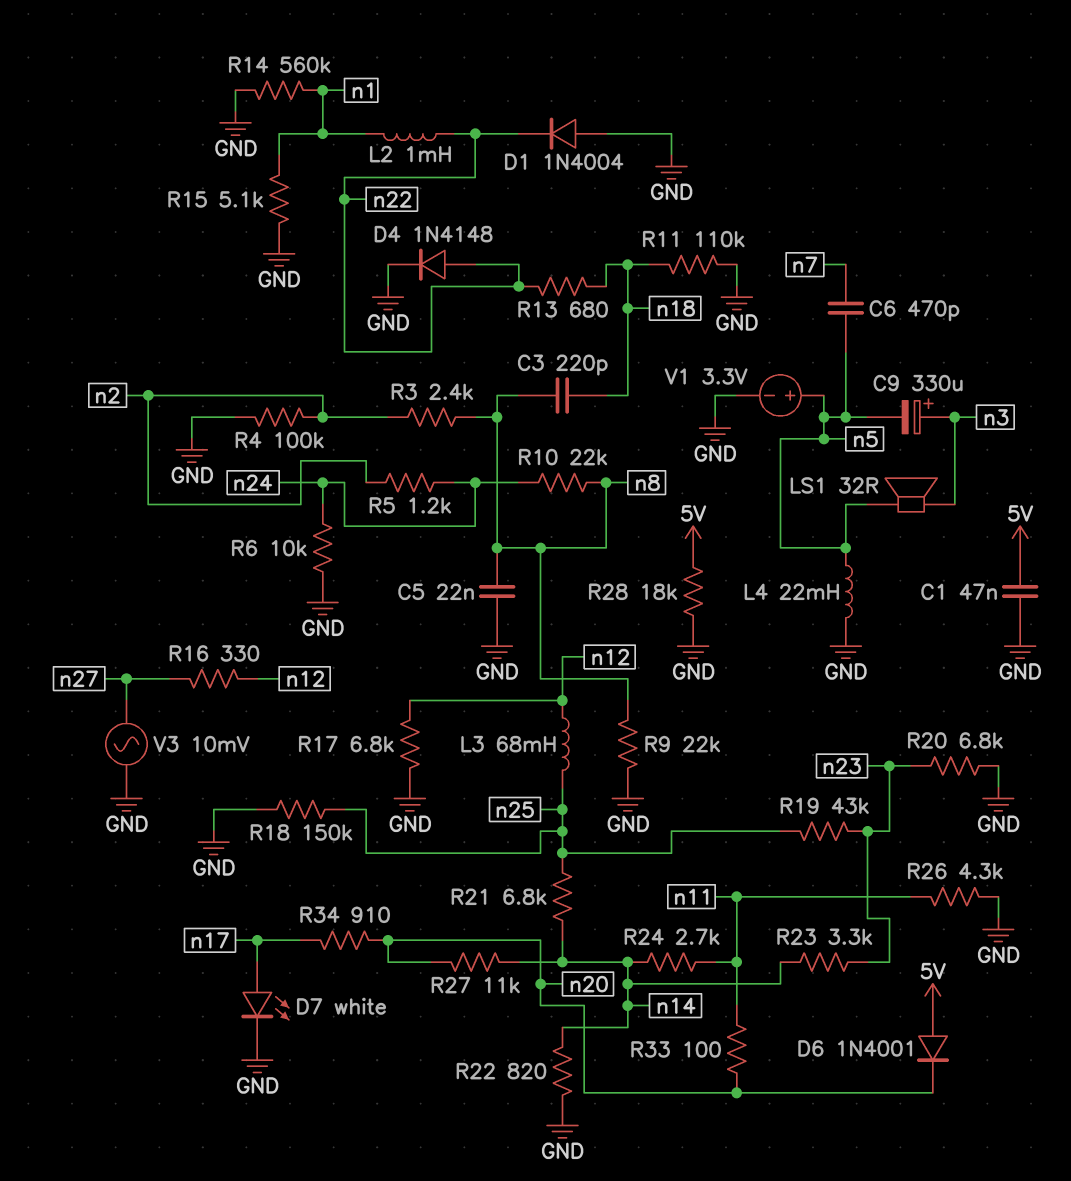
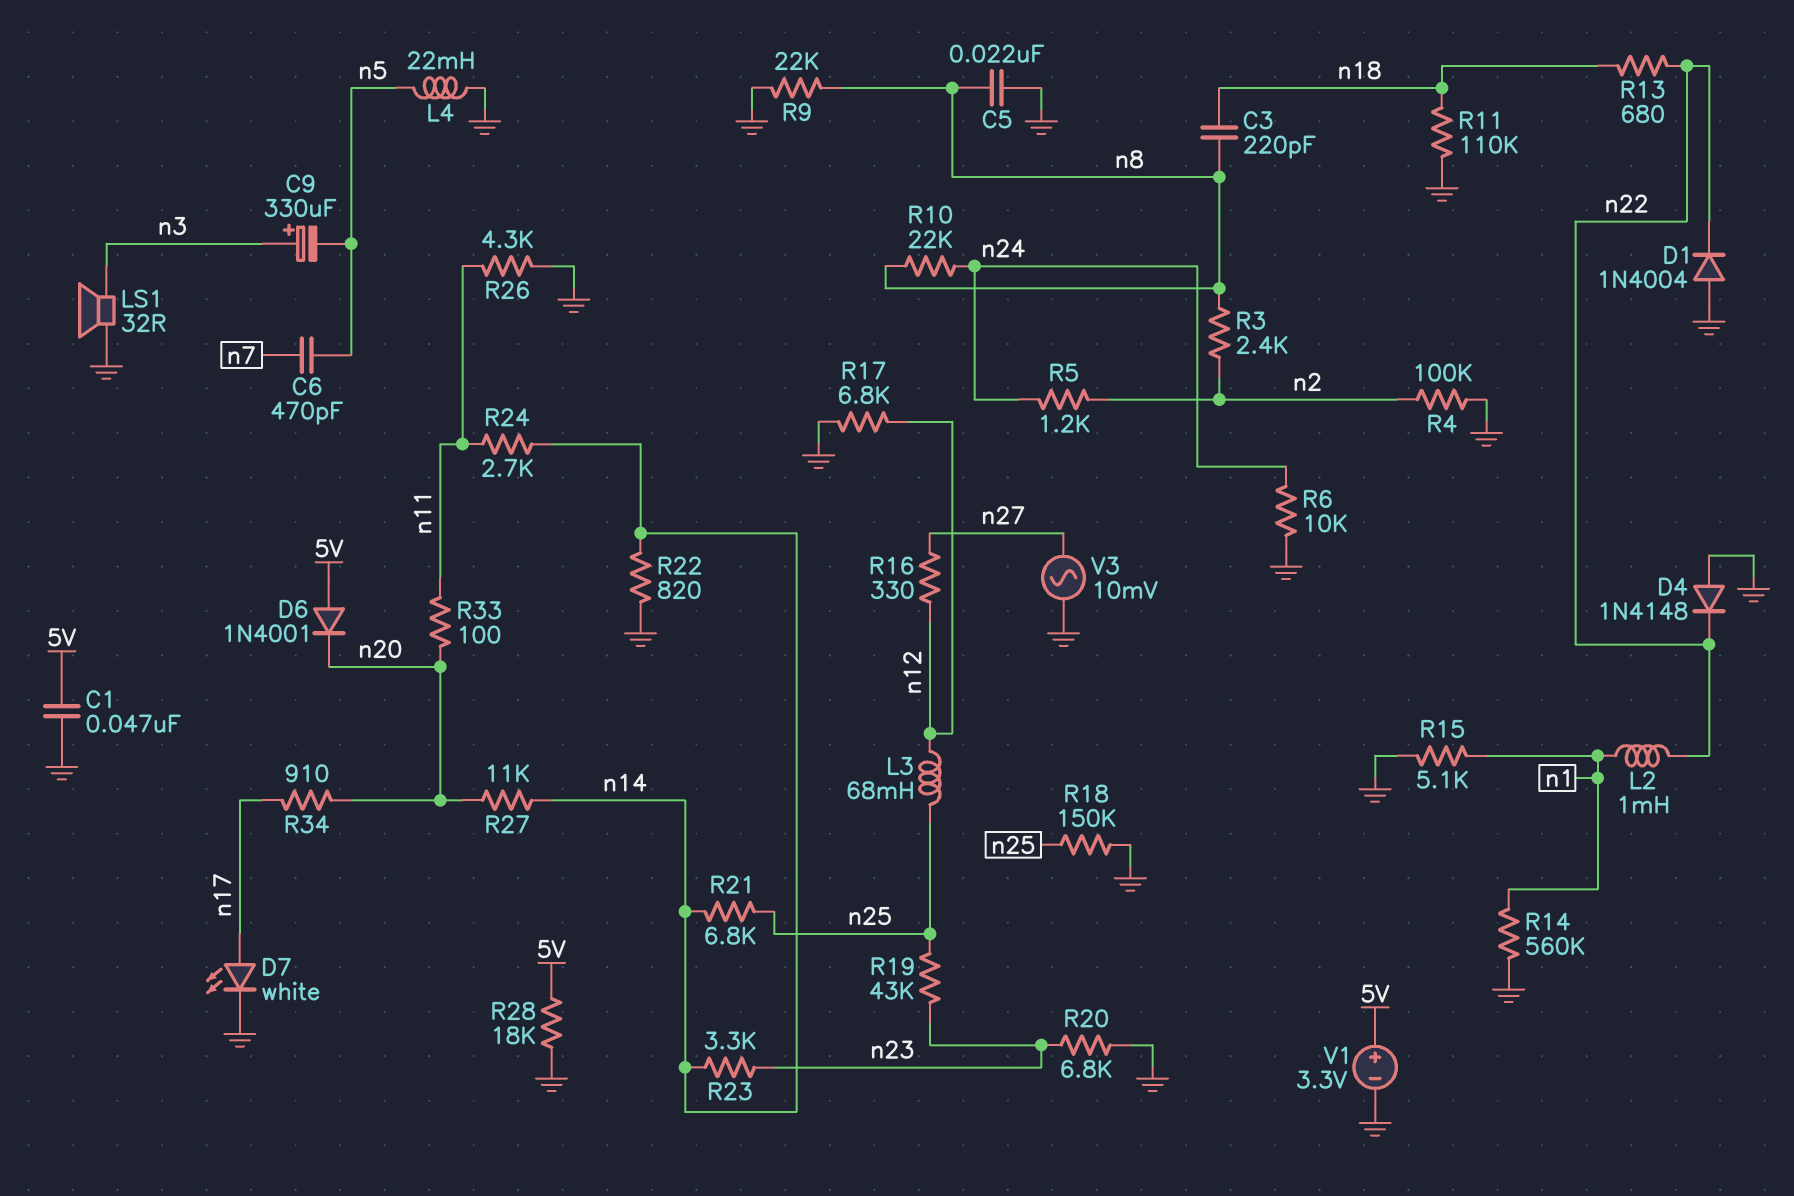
D4: diode 1N4148 (A n22, K GND) -> diode 1N4148 (A GND, K n22)
LS1: speaker 32R (n3, n5) -> speaker 32R (GND, n3)
V1: 3.3V (plus n5, minus GND) -> 3.3V (plus 5V, minus GND)

